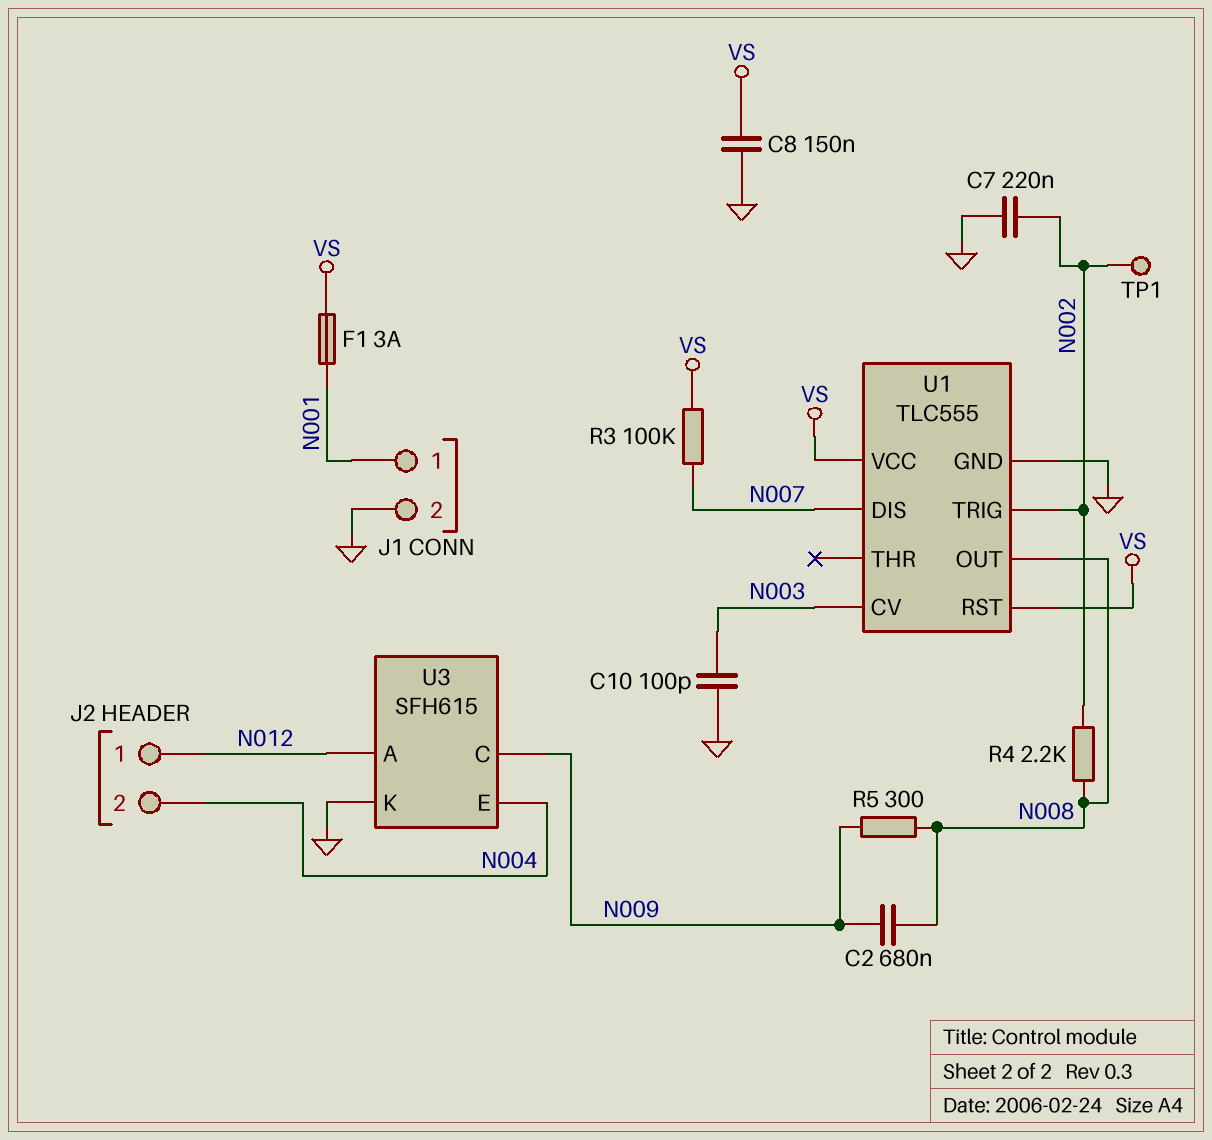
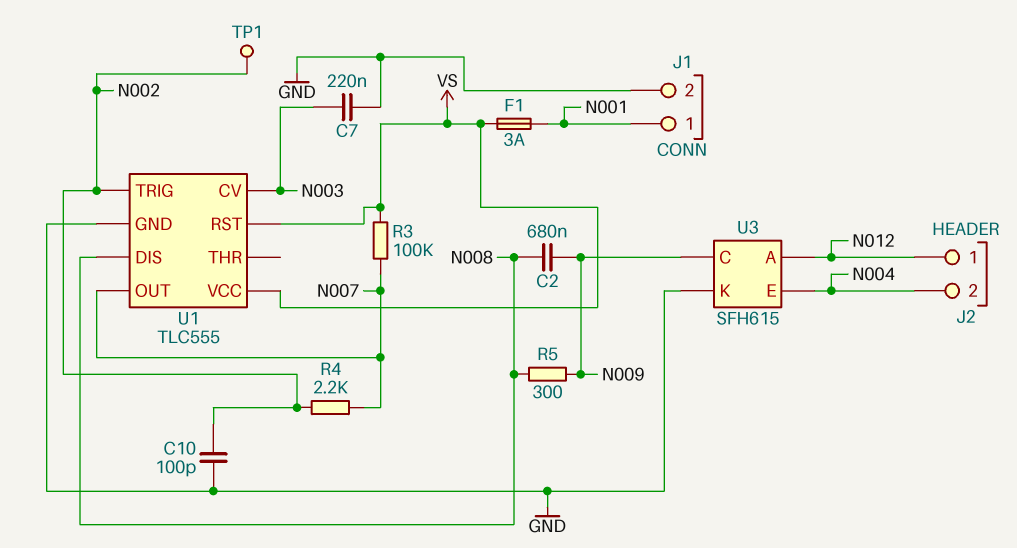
C7: 220nF (GND, N002) -> 220nF (GND, N003)
C8: 150nF (GND, VS) -> none
C10: 100pF (GND, N003) -> 100pF (GND, N002)
R4: 2.2k (N002, N008) -> 2.2k (N002, N007)
U1 pin DIS: N007 -> N008
U1 pin OUT: N008 -> N007

